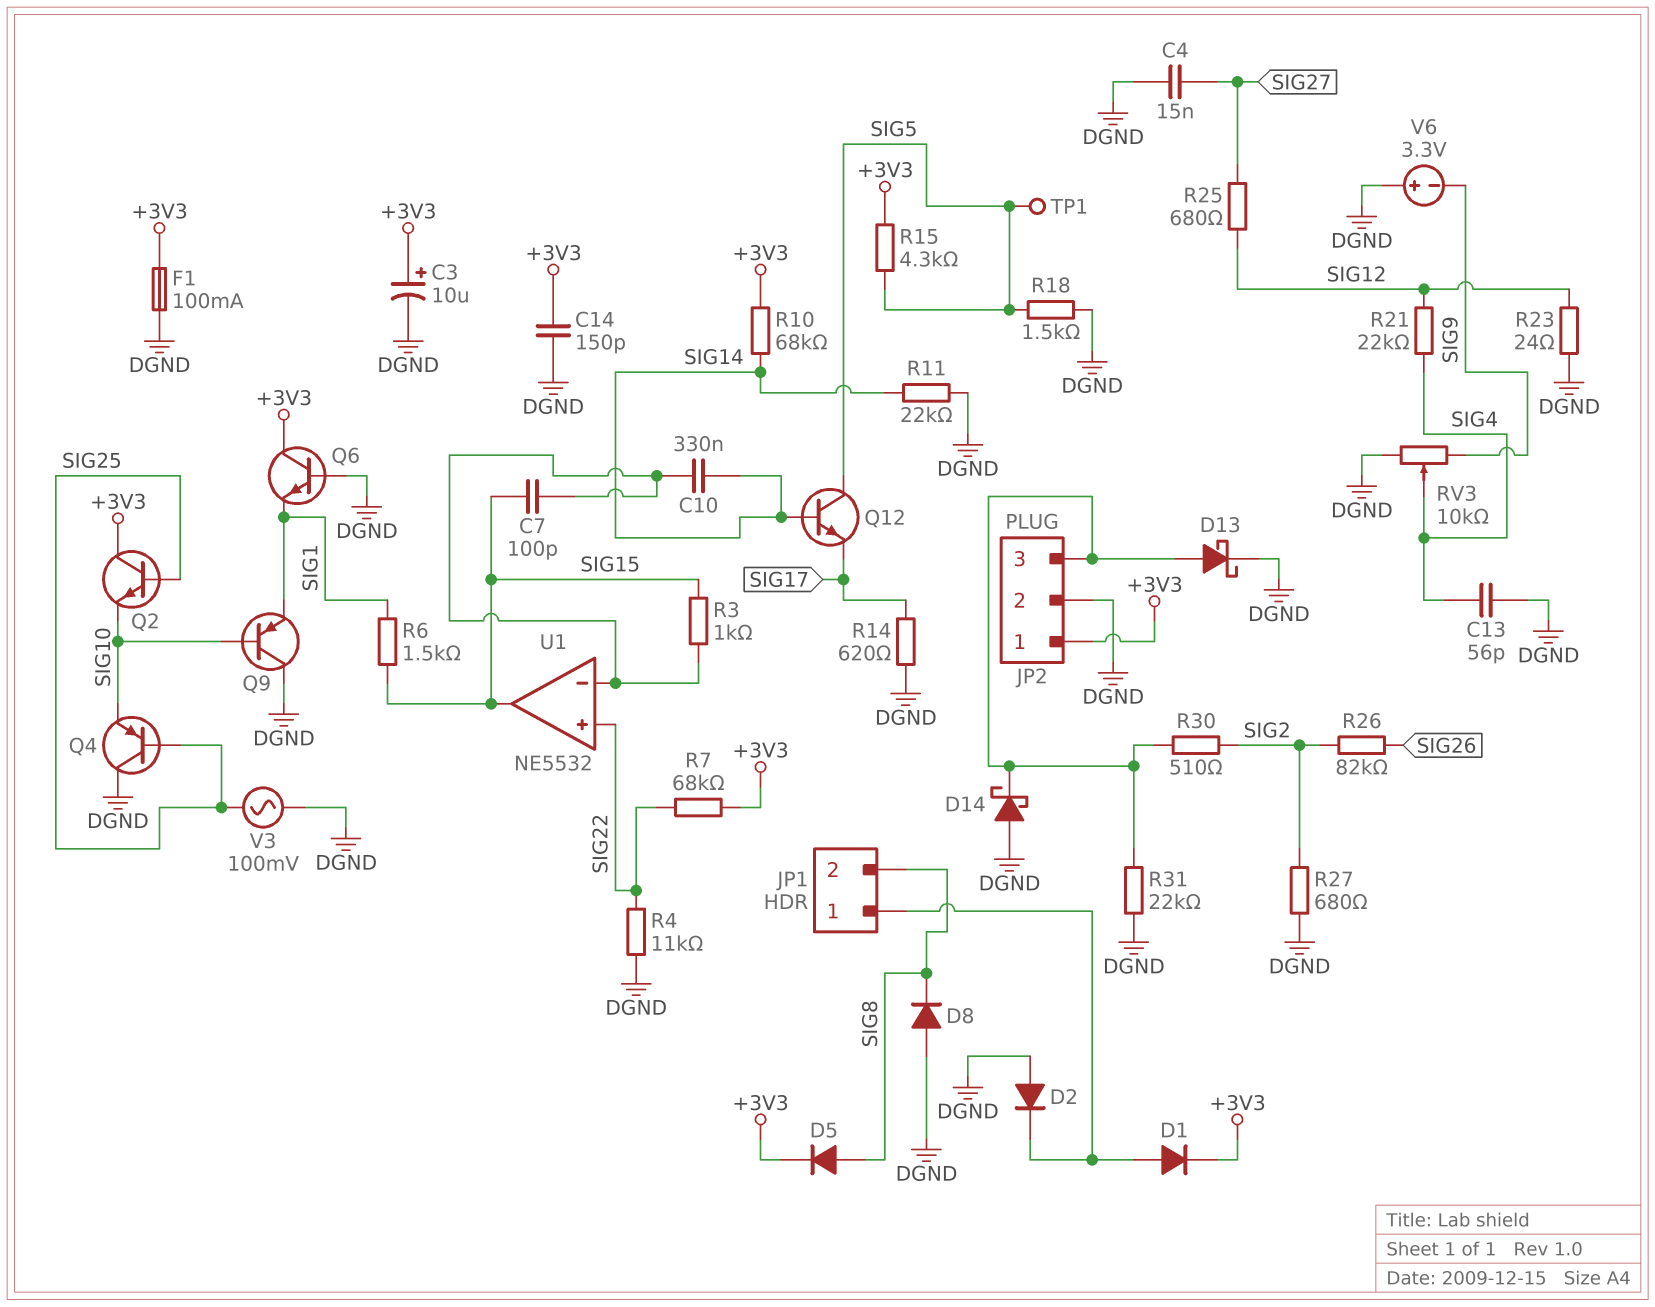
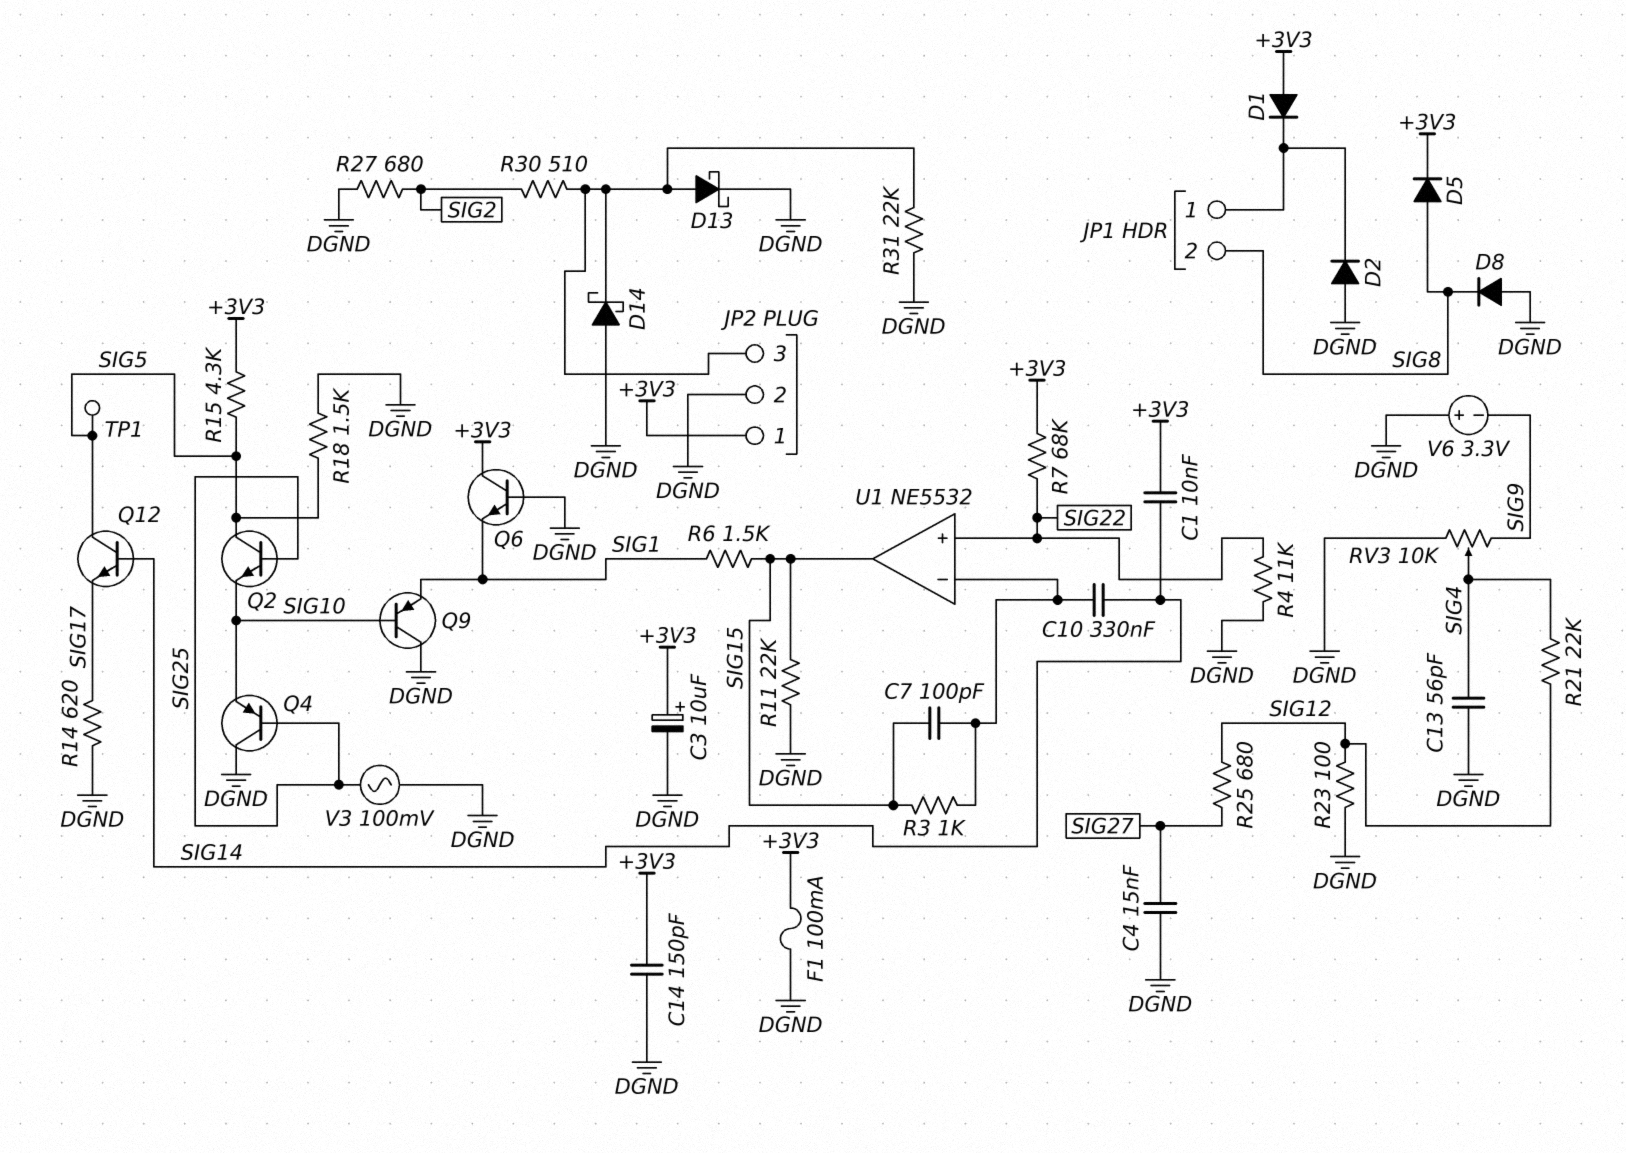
C1: none -> 10nF (+3V3, SIG14)
D1: diode (A JP1/1, K +3V3) -> diode (A +3V3, K JP1/1)
Q2: NPN (B SIG25, C +3V3, E SIG10) -> NPN (B SIG25, C SIG5, E SIG10)
R10: 68k (+3V3, SIG14) -> none
R11: 22k (DGND, SIG14) -> 22k (DGND, SIG15)
R23: 24 (DGND, SIG12) -> 100 (DGND, SIG12)
R26: 82k (SIG2, SIG26) -> none

